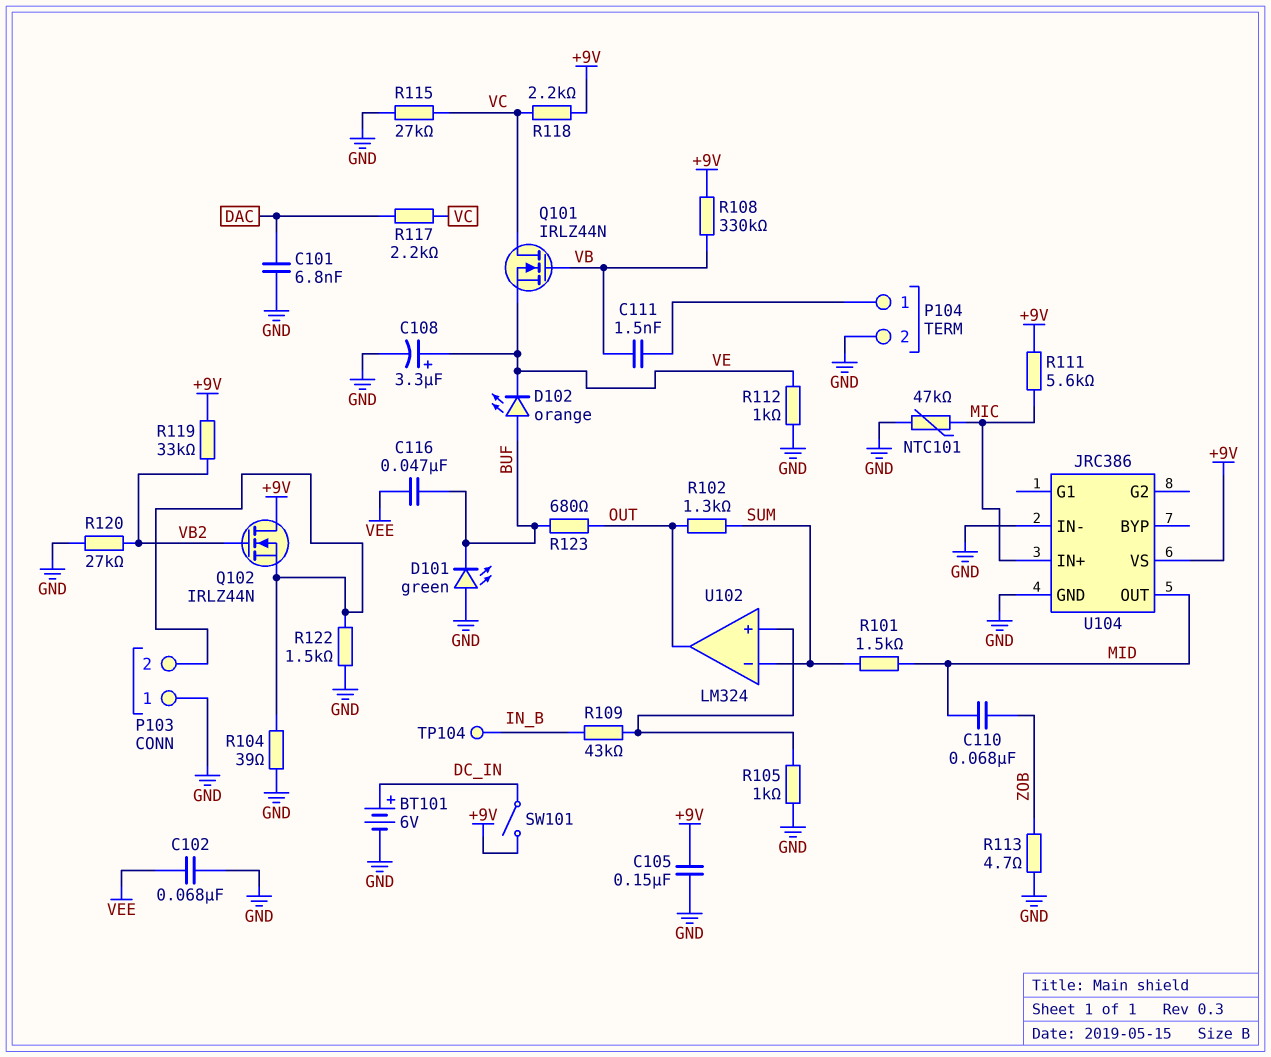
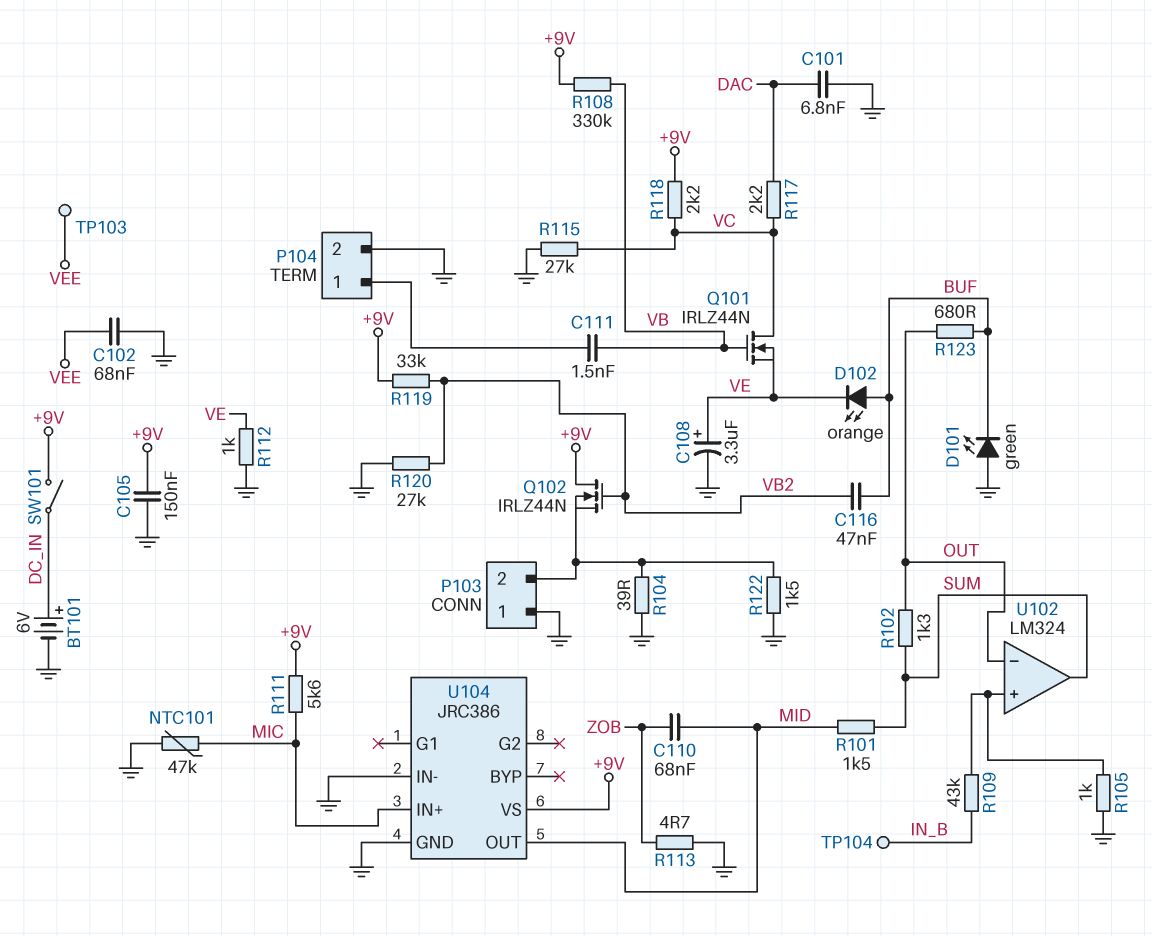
C116: 47nF (BUF, VEE) -> 47nF (BUF, VB2)
TP103: none -> test point (VEE)
U102 pin in-: SUM -> OUT
U102 pin out: OUT -> SUM

